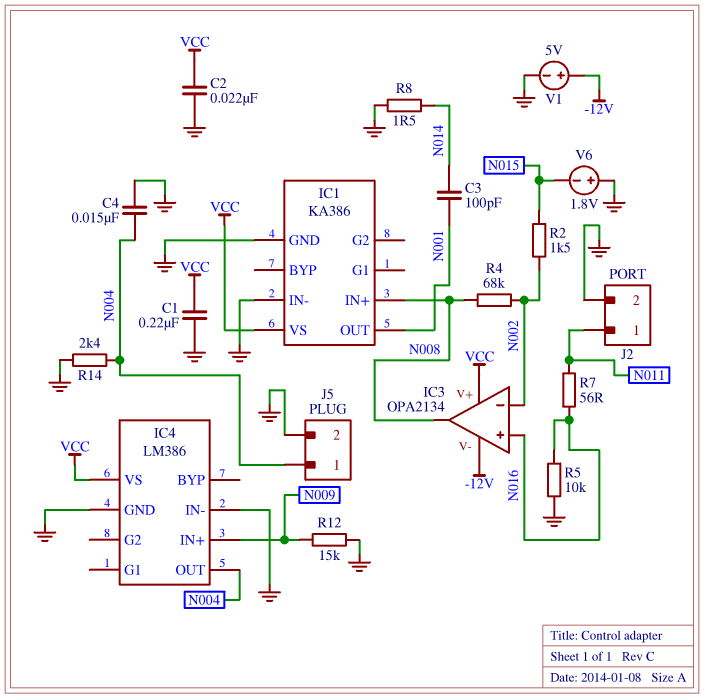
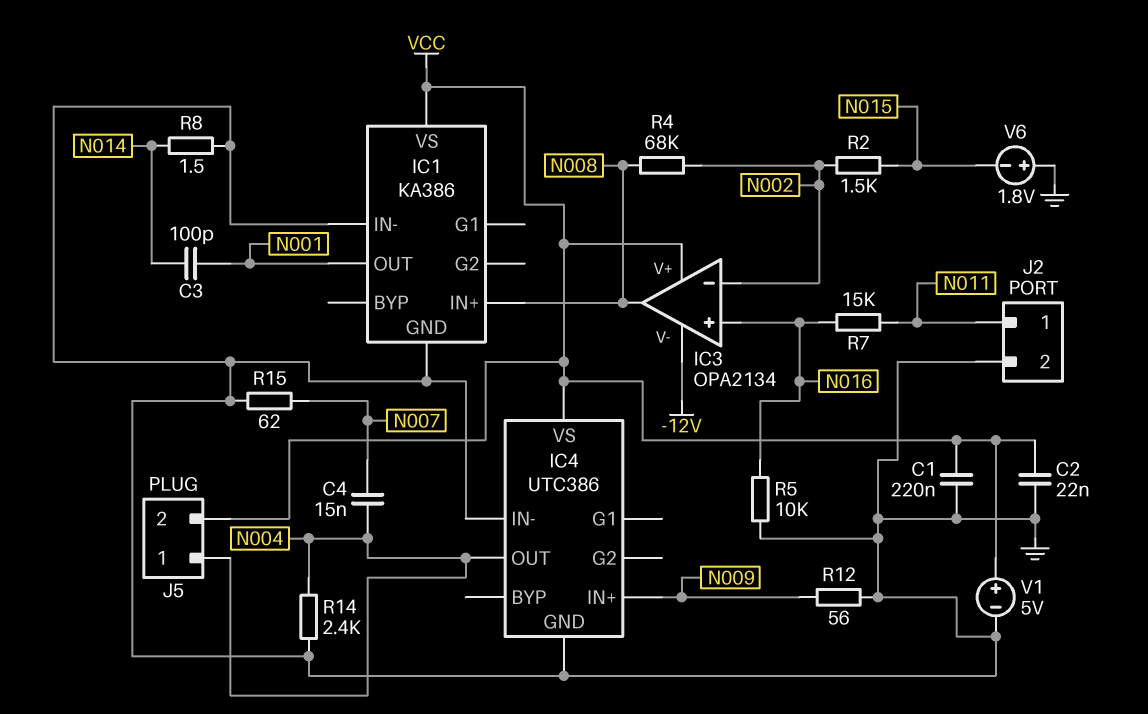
C4: 15nF (GND, N004) -> 15nF (N004, N007)
IC4: LM386 -> UTC386
J5 pin 2: GND -> VCC
R7: 56 (N011, N016) -> 15k (N011, N016)
R12: 15k (GND, N009) -> 56 (GND, N009)
R15: none -> 62 (GND, N007)
V1: 5V (plus -12V, minus GND) -> 5V (plus VCC, minus GND)

